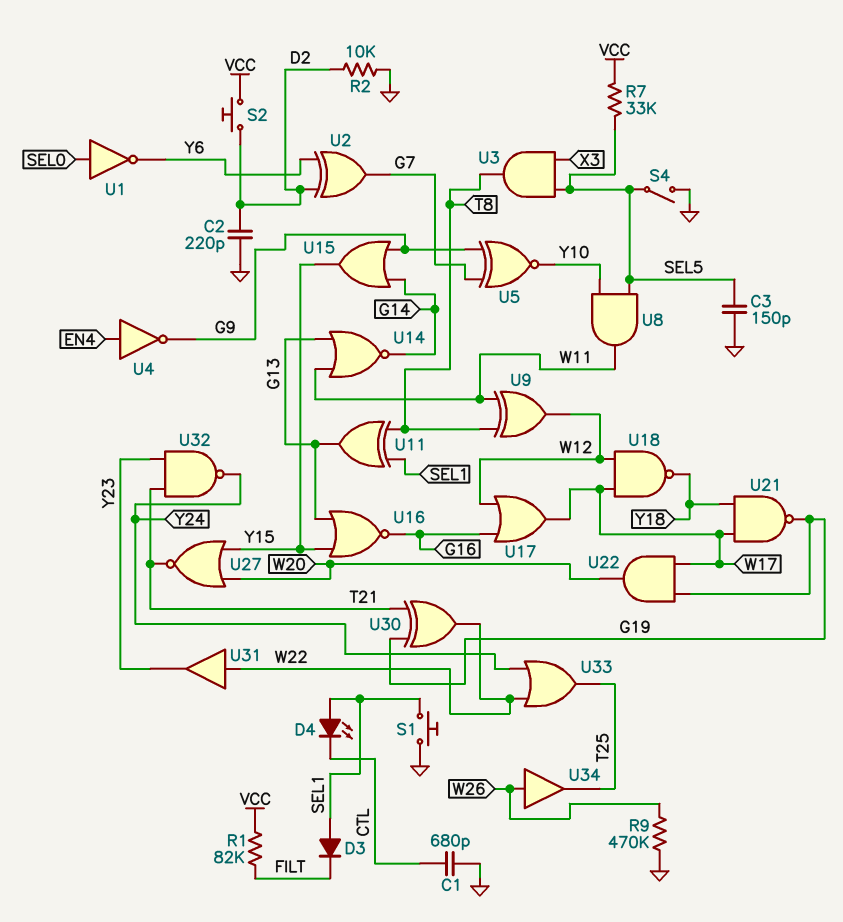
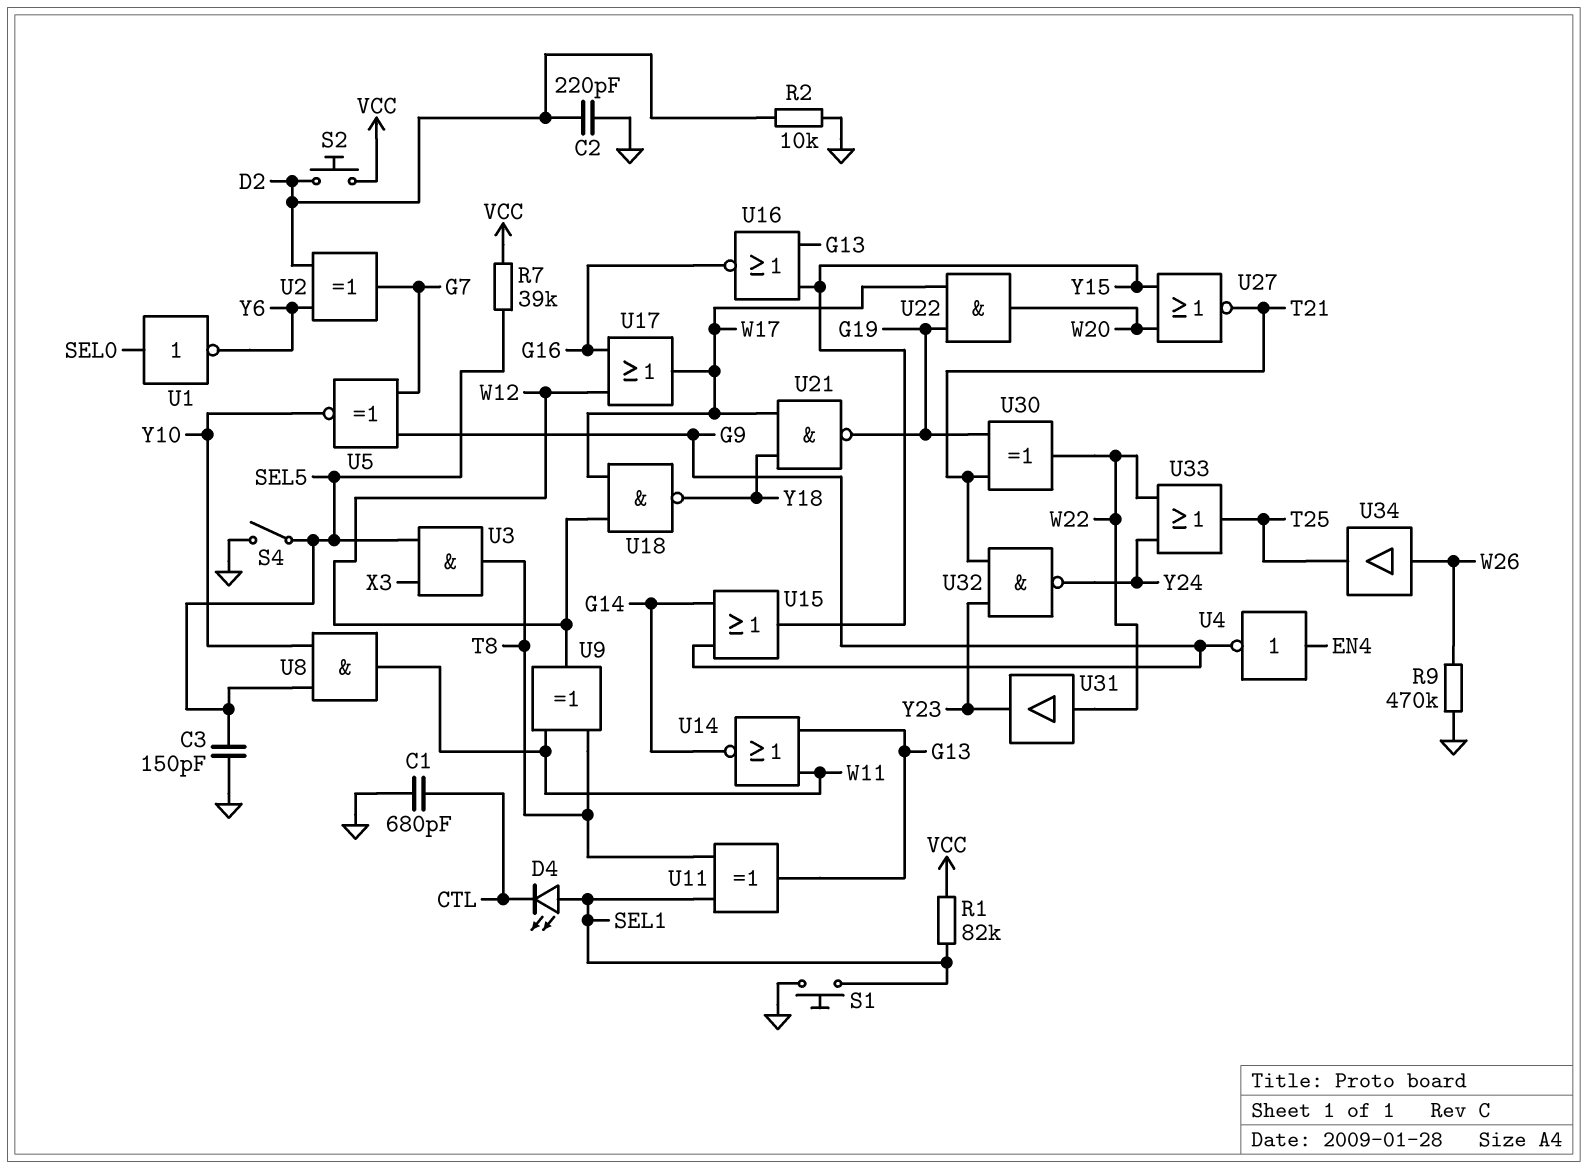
D3: diode (A SEL1, K FILT) -> none
R1: 82k (FILT, VCC) -> 82k (SEL1, VCC)
R7: 33k (SEL5, VCC) -> 39k (SEL5, VCC)

